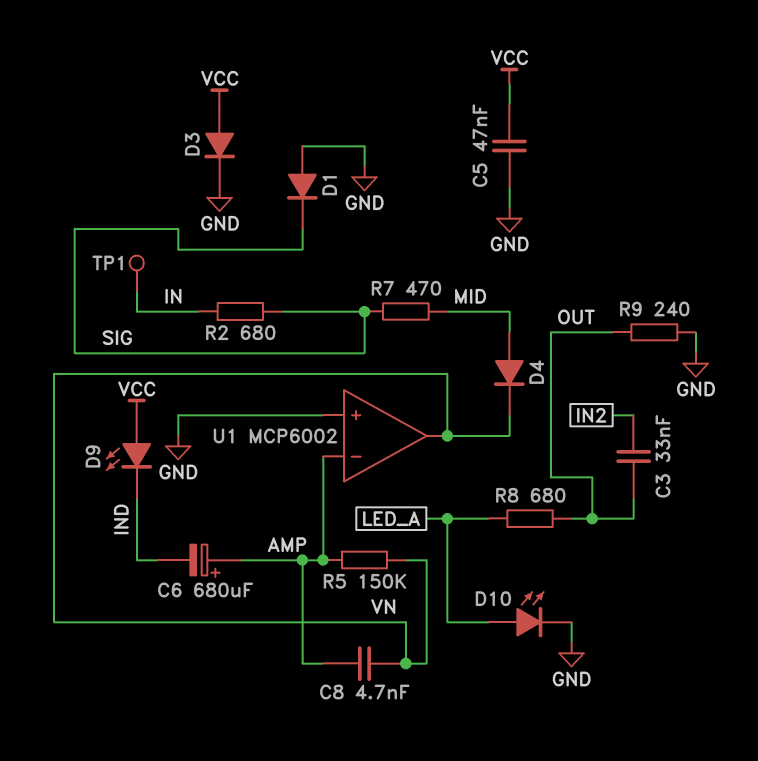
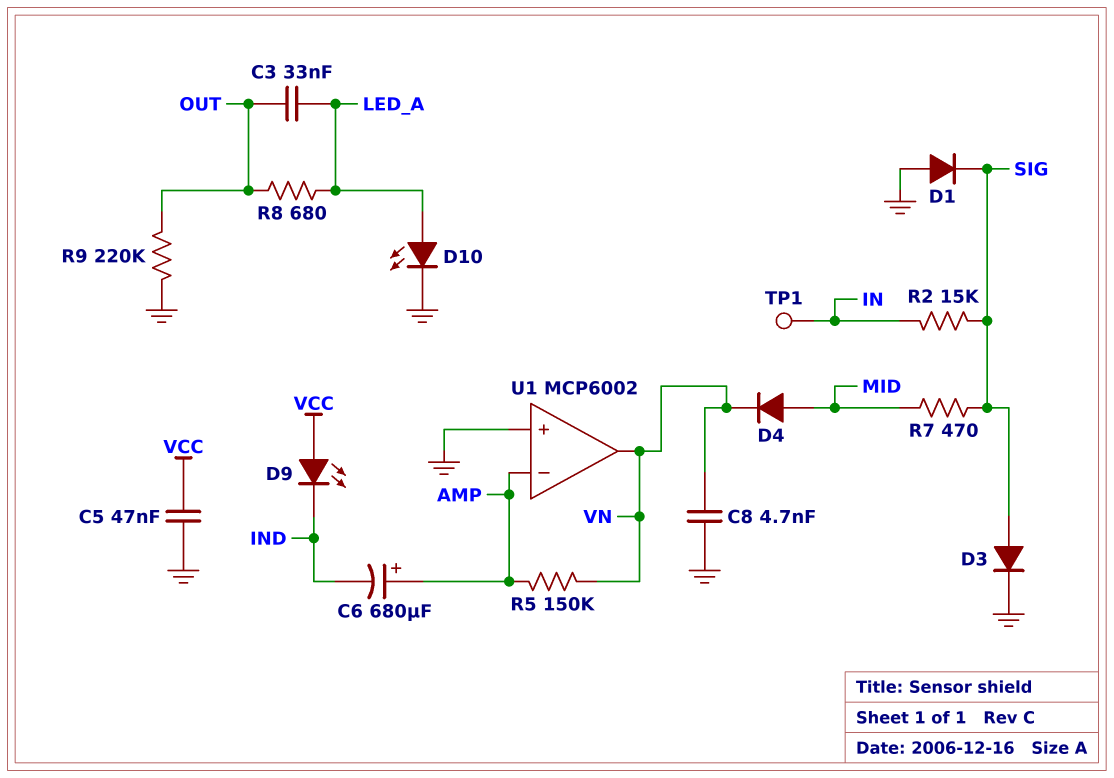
C3: 33nF (IN2, OUT) -> 33nF (LED_A, OUT)
C8: 4.7nF (AMP, VN) -> 4.7nF (GND, VN)
D3: diode (A VCC, K GND) -> diode (A SIG, K GND)
R2: 680 (IN, SIG) -> 15k (IN, SIG)
R9: 240 (GND, OUT) -> 220k (GND, OUT)

